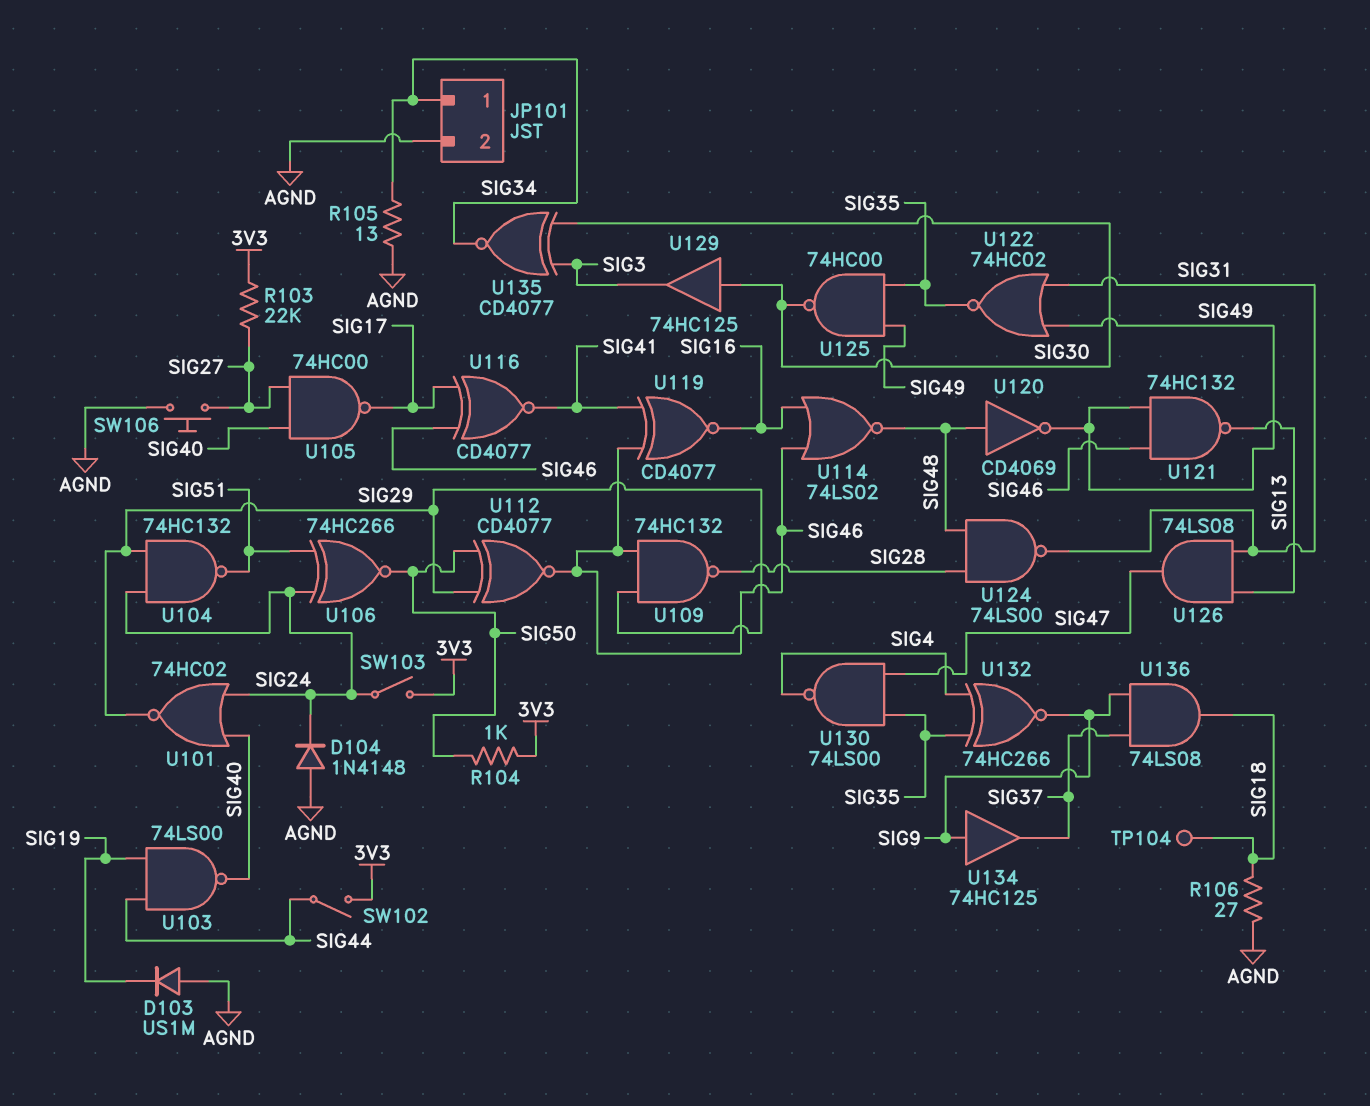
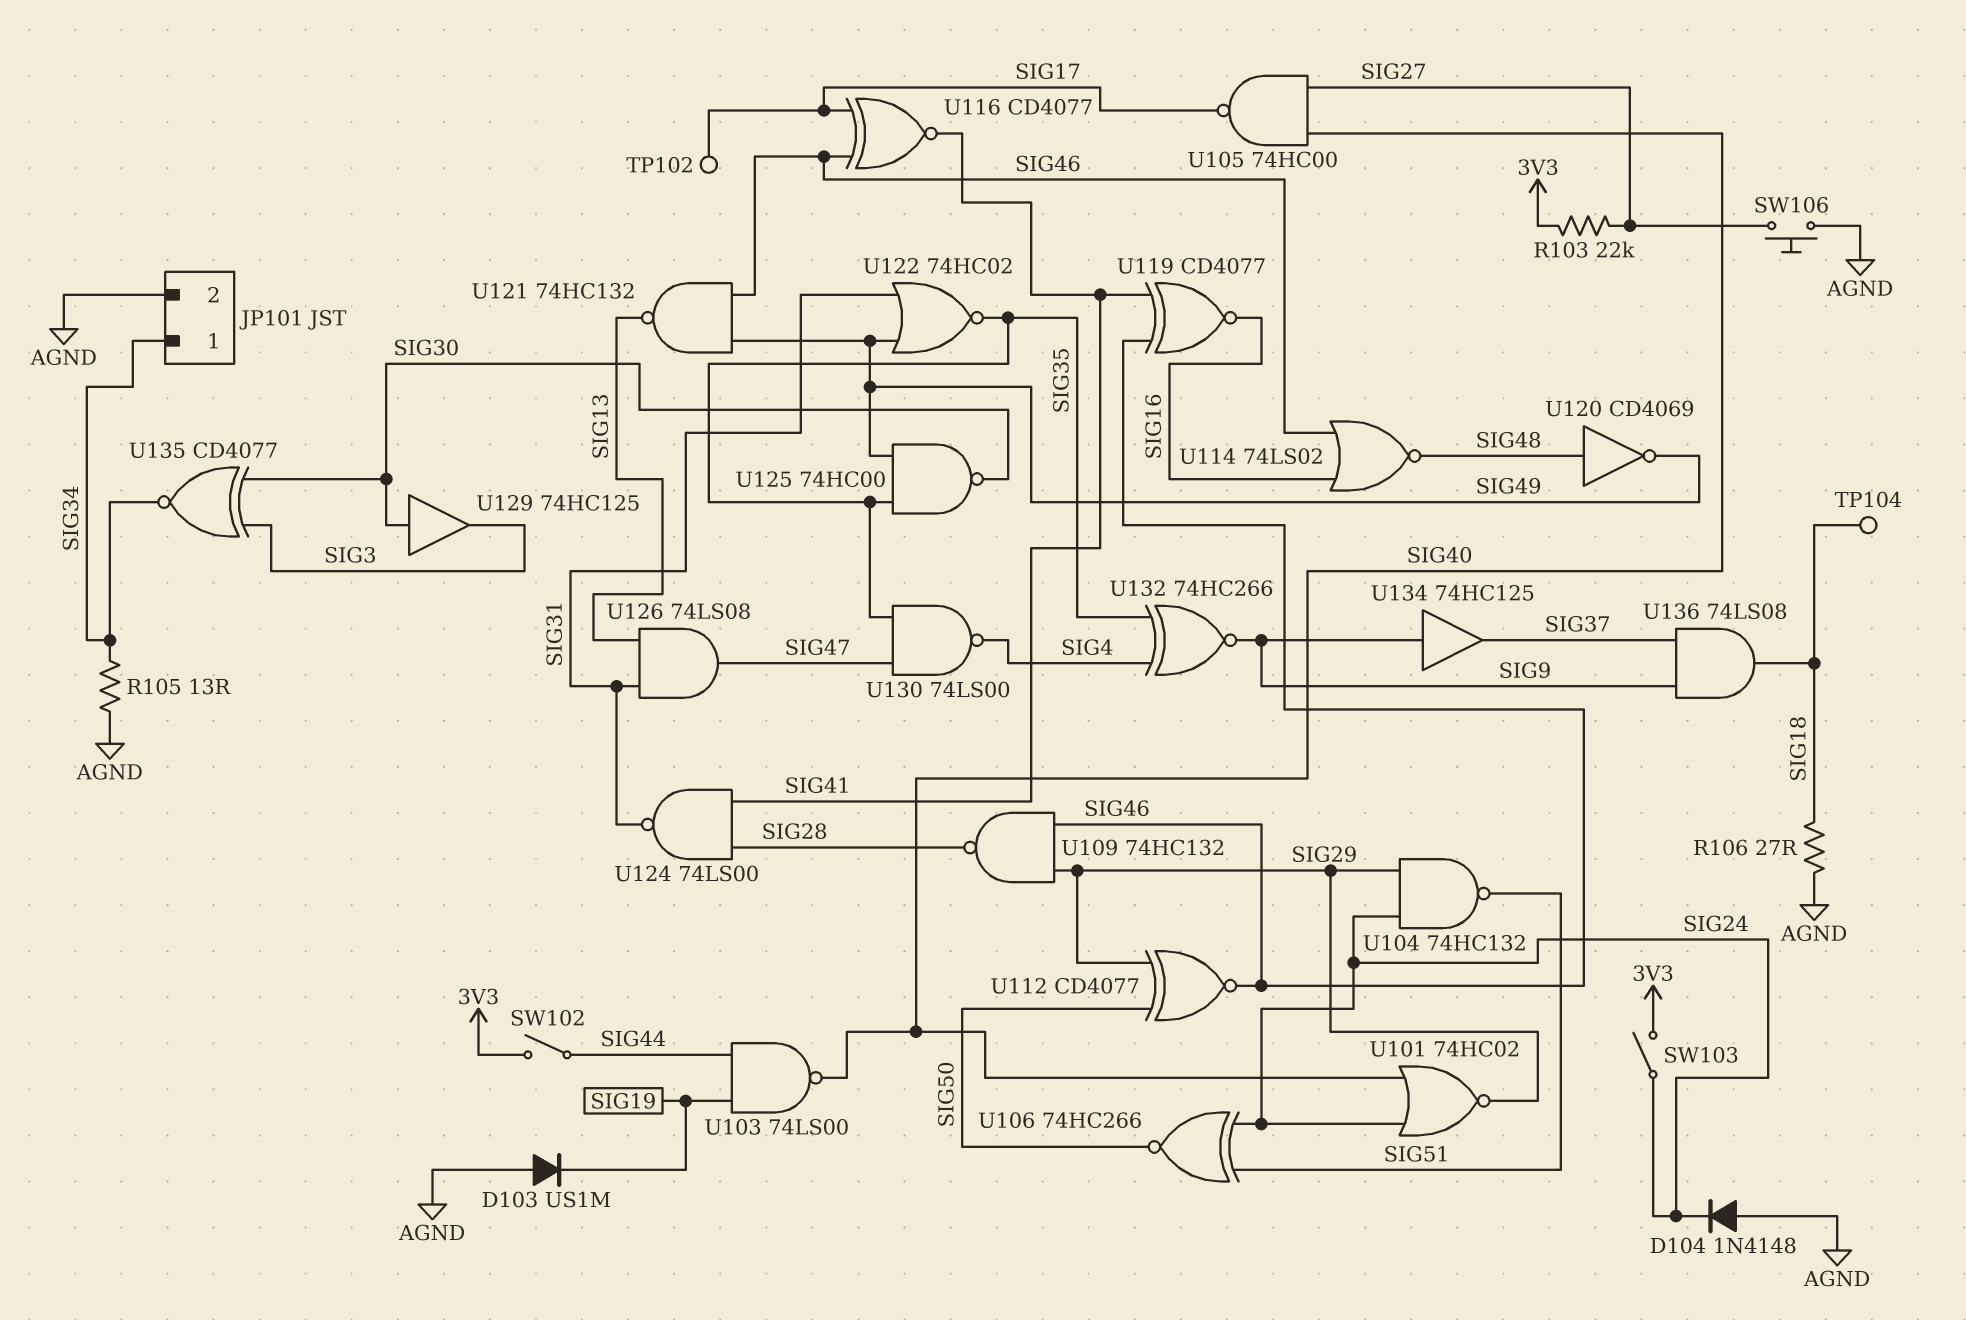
R104: 1k (3V3, SIG50) -> none
TP102: none -> test point (SIG17)
U124: NAND 74LS00 (in SIG28, in SIG48, out SIG31) -> NAND 74LS00 (in SIG28, in SIG41, out SIG31)

